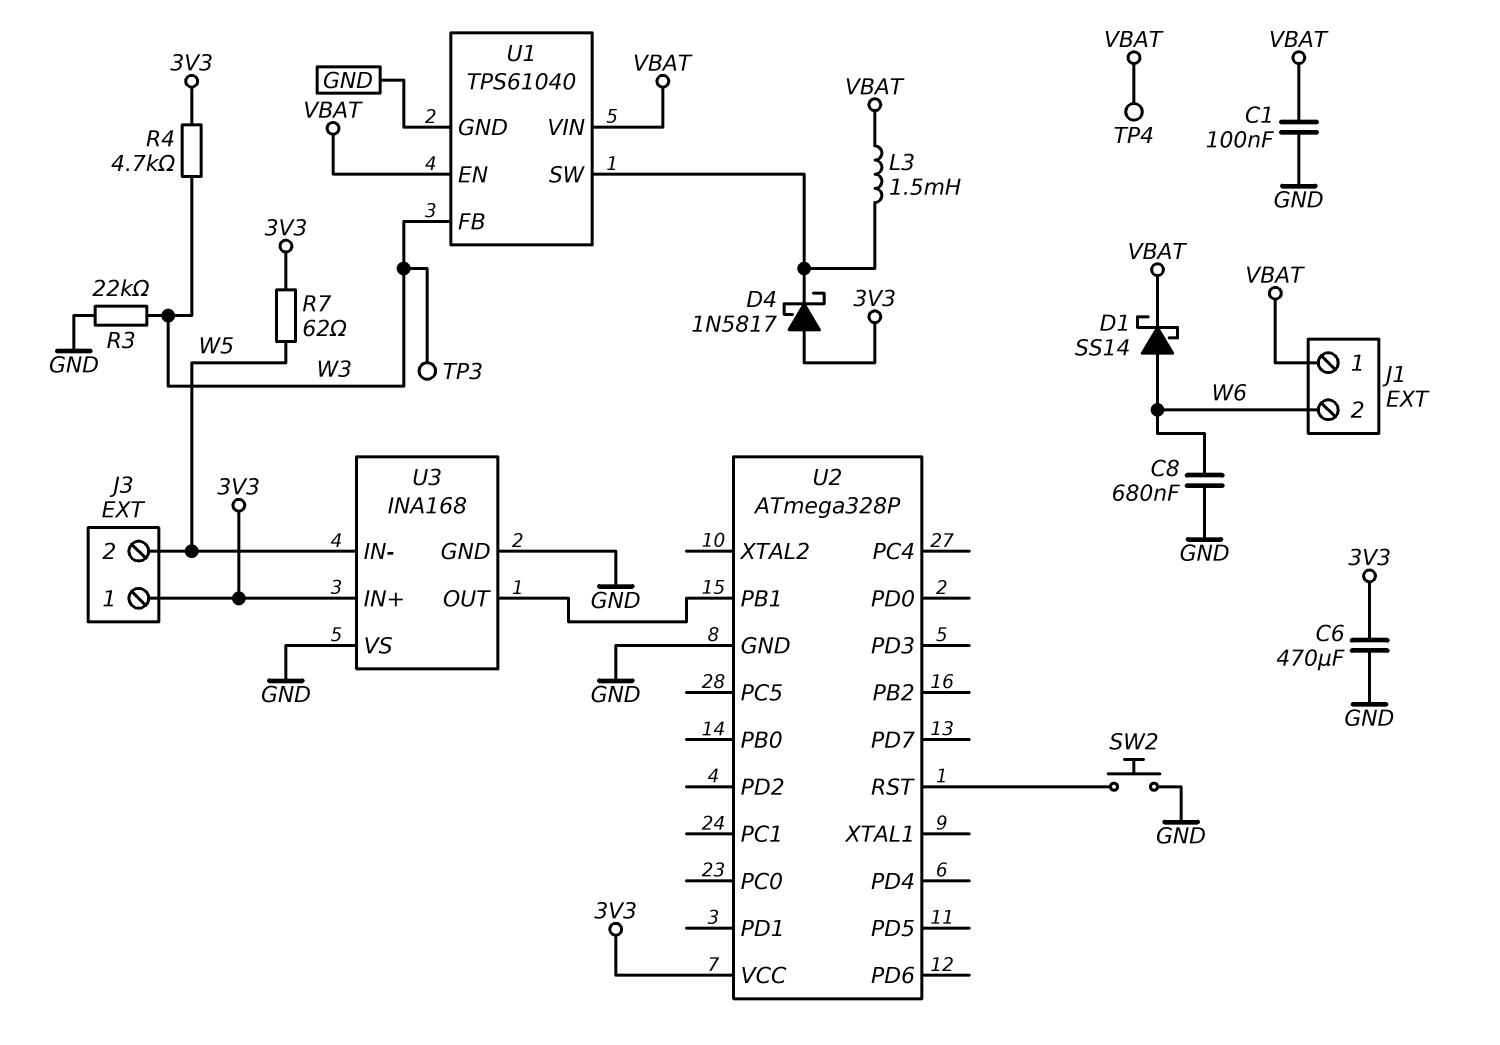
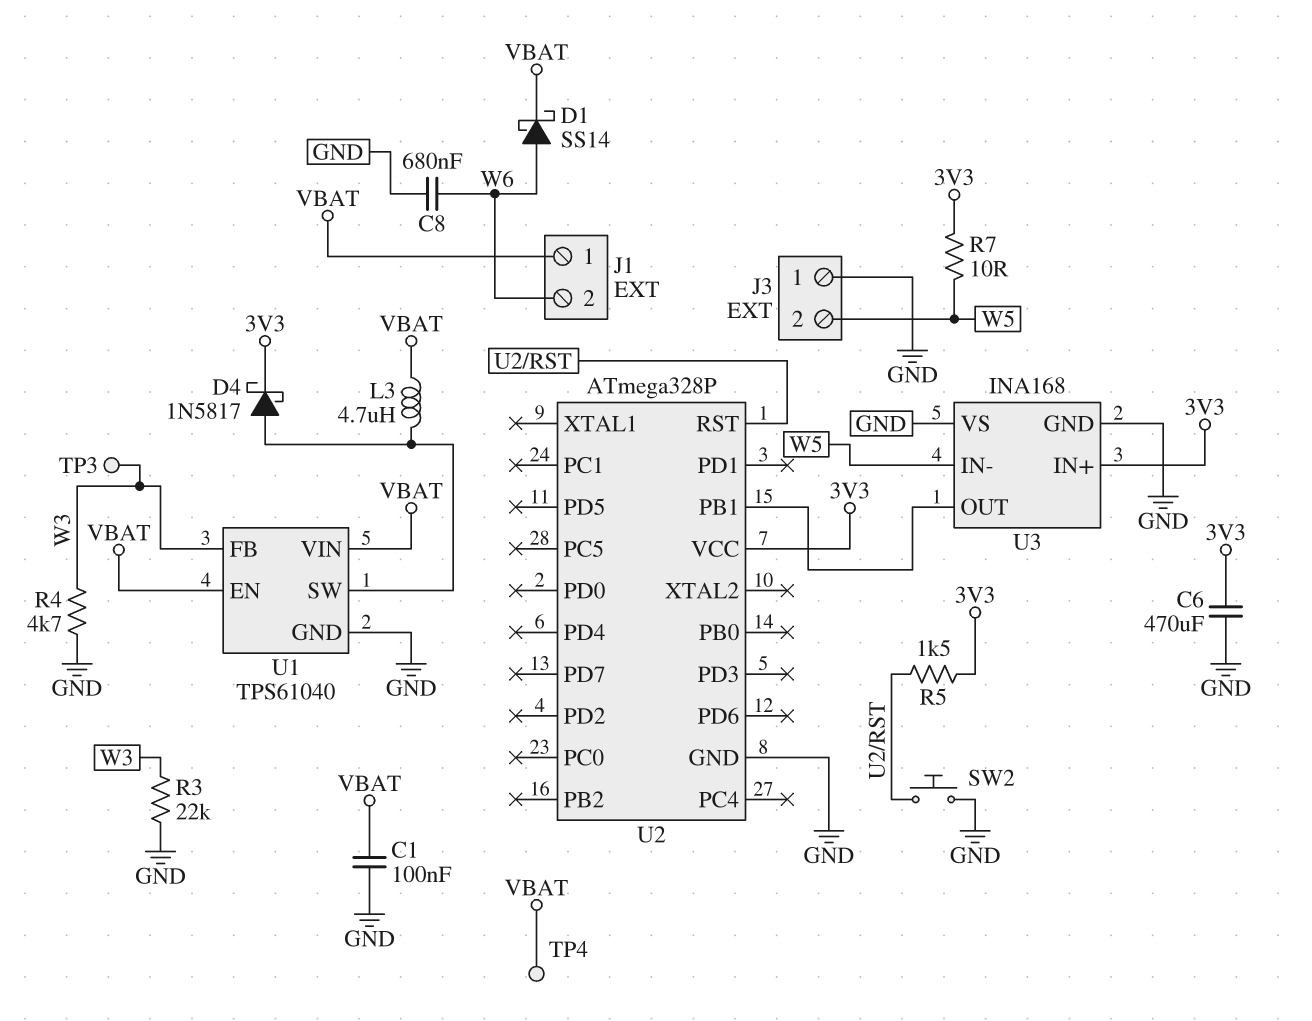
D4: schottky 1N5817 (A 3V3, K U1/SW) -> schottky 1N5817 (A U1/SW, K 3V3)
J3 pin 1: 3V3 -> GND
L3: 1.5mH (U1/SW, VBAT) -> 4.7uH (U1/SW, VBAT)
R4: 4.7k (3V3, W3) -> 4.7k (GND, W3)
R5: none -> 1.5k (3V3, U2/RST)
R7: 62 (3V3, W5) -> 10 (3V3, W5)

